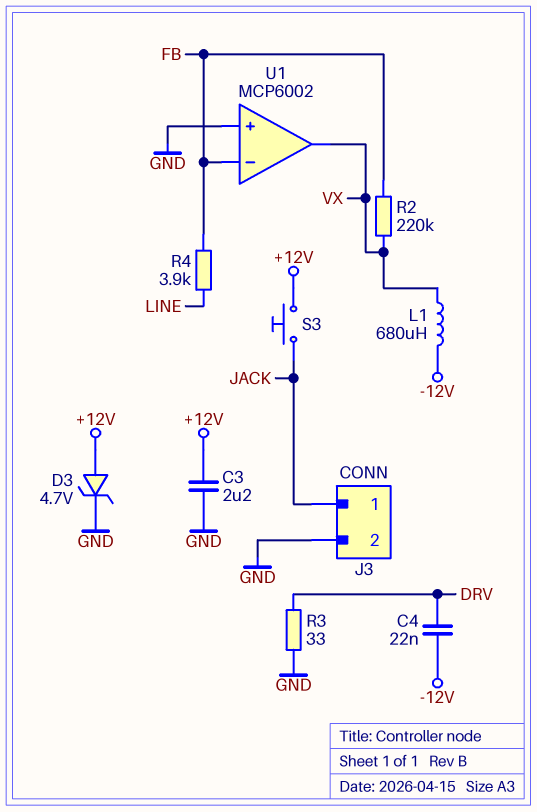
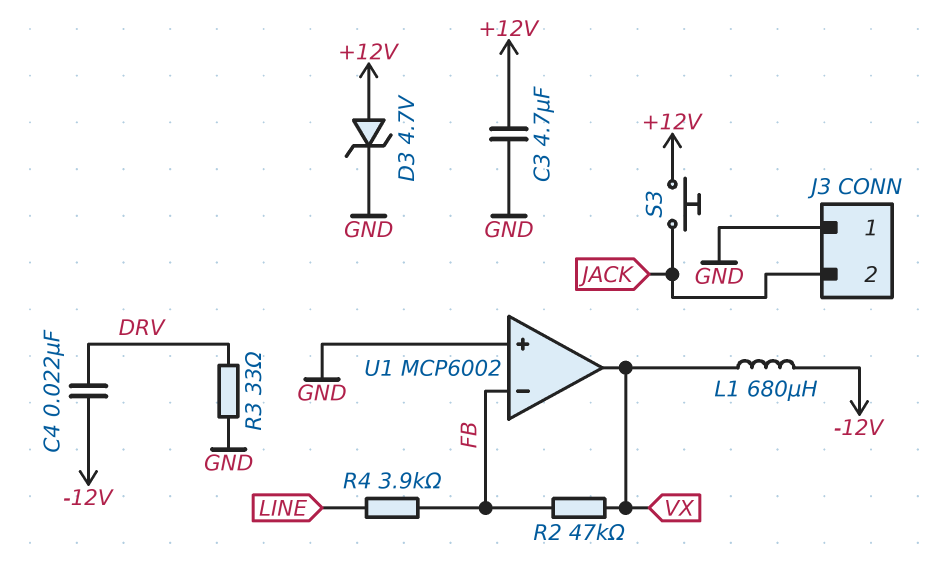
C3: 2.2uF (+12V, GND) -> 4.7uF (+12V, GND)
J3 pin 1: JACK -> GND
J3 pin 2: GND -> JACK
R2: 220k (FB, VX) -> 47k (FB, VX)

